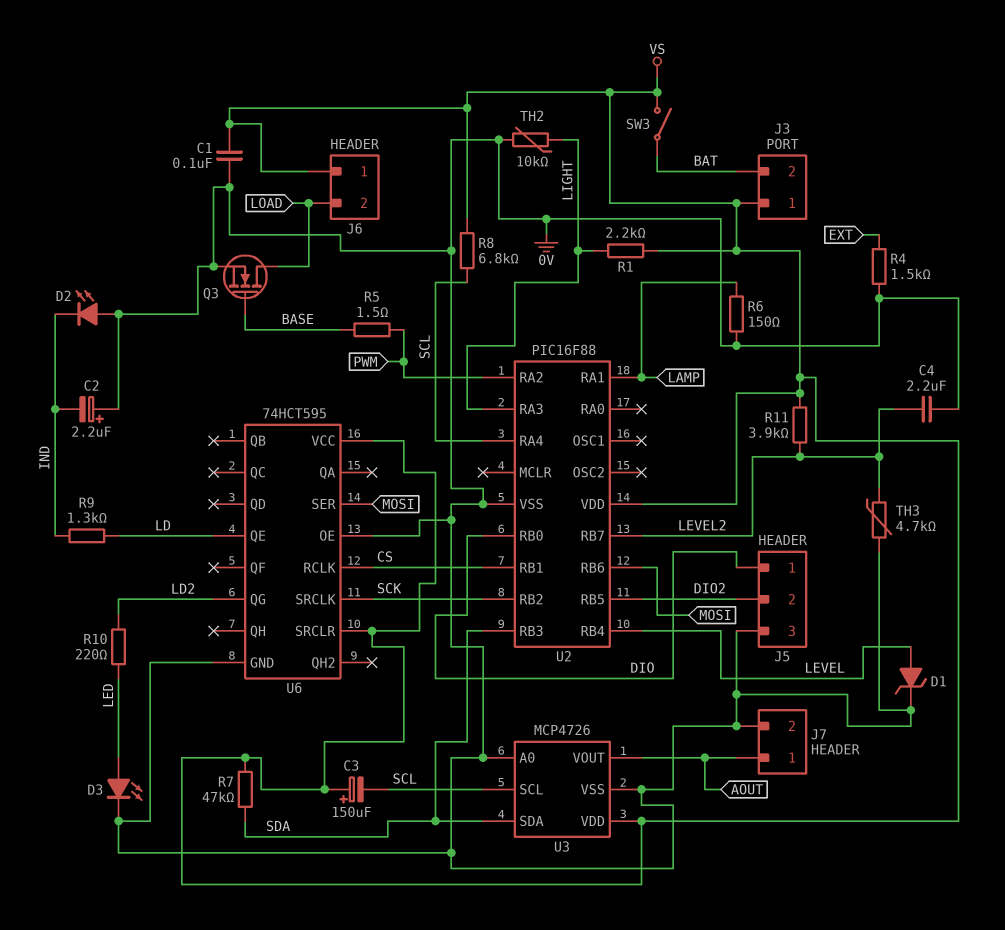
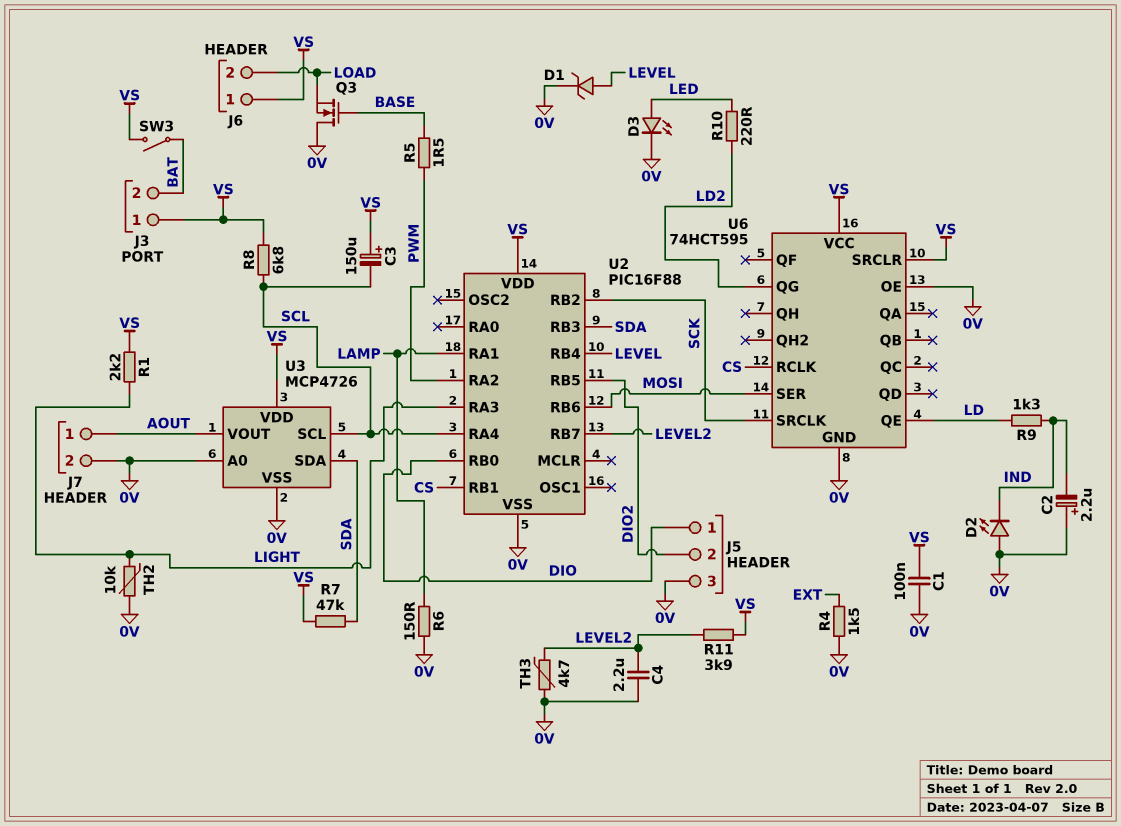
Q3: NMOS (G BASE, D LOAD, S 0V) -> NMOS (G BASE, D 0V, S LOAD)

